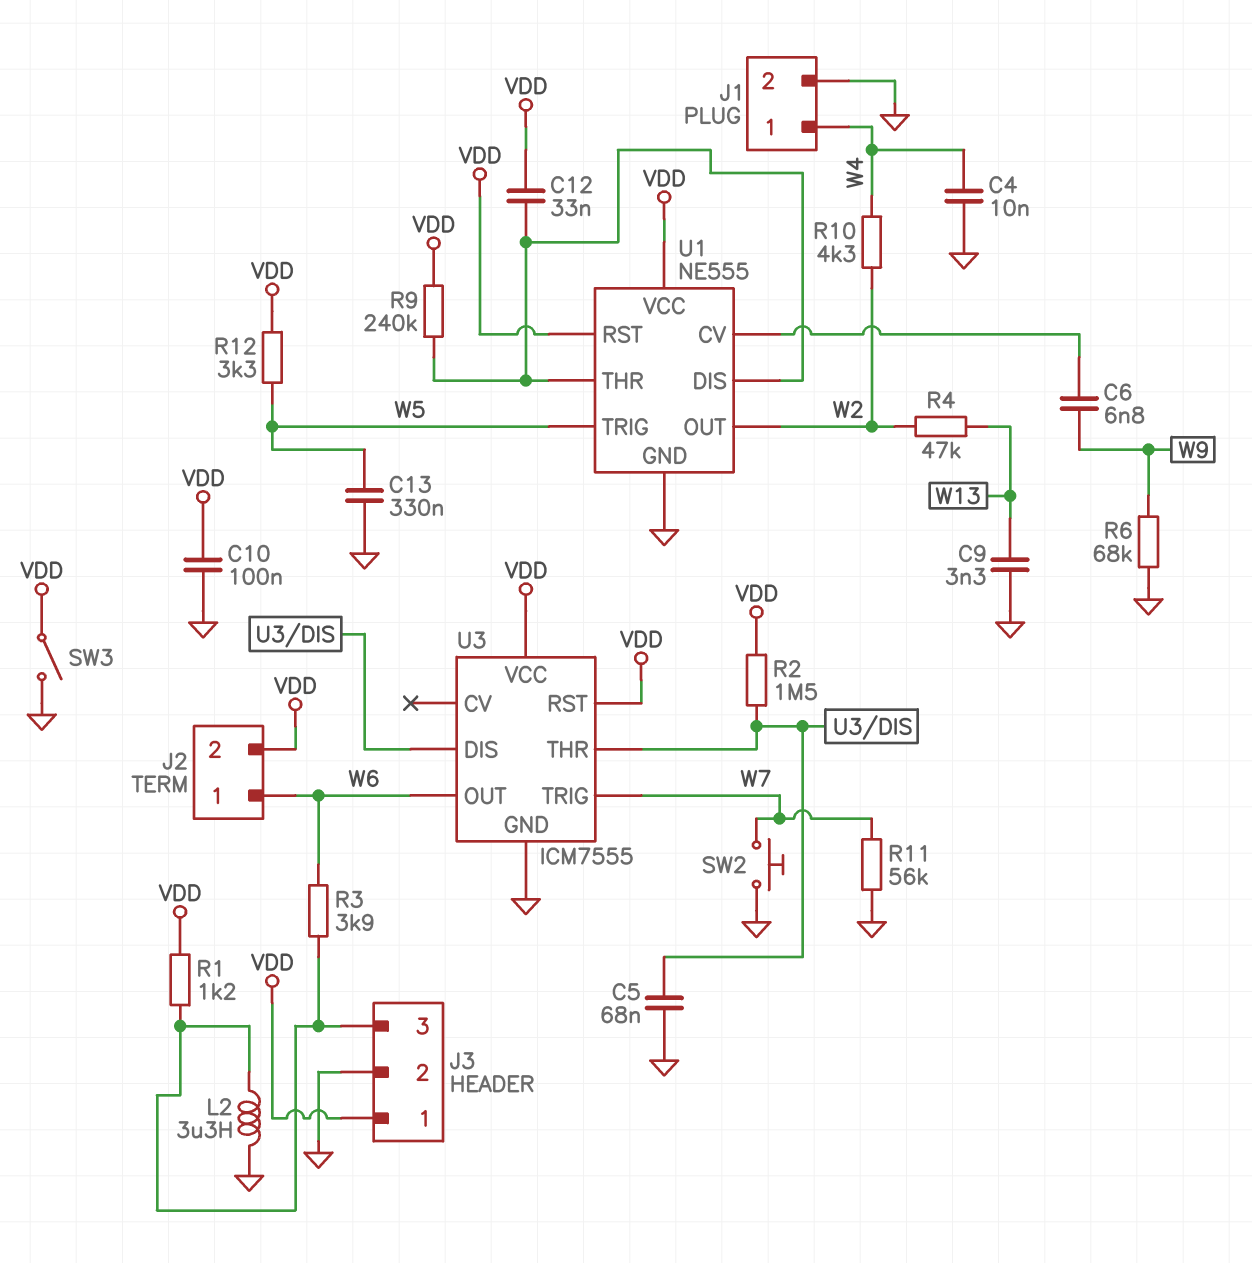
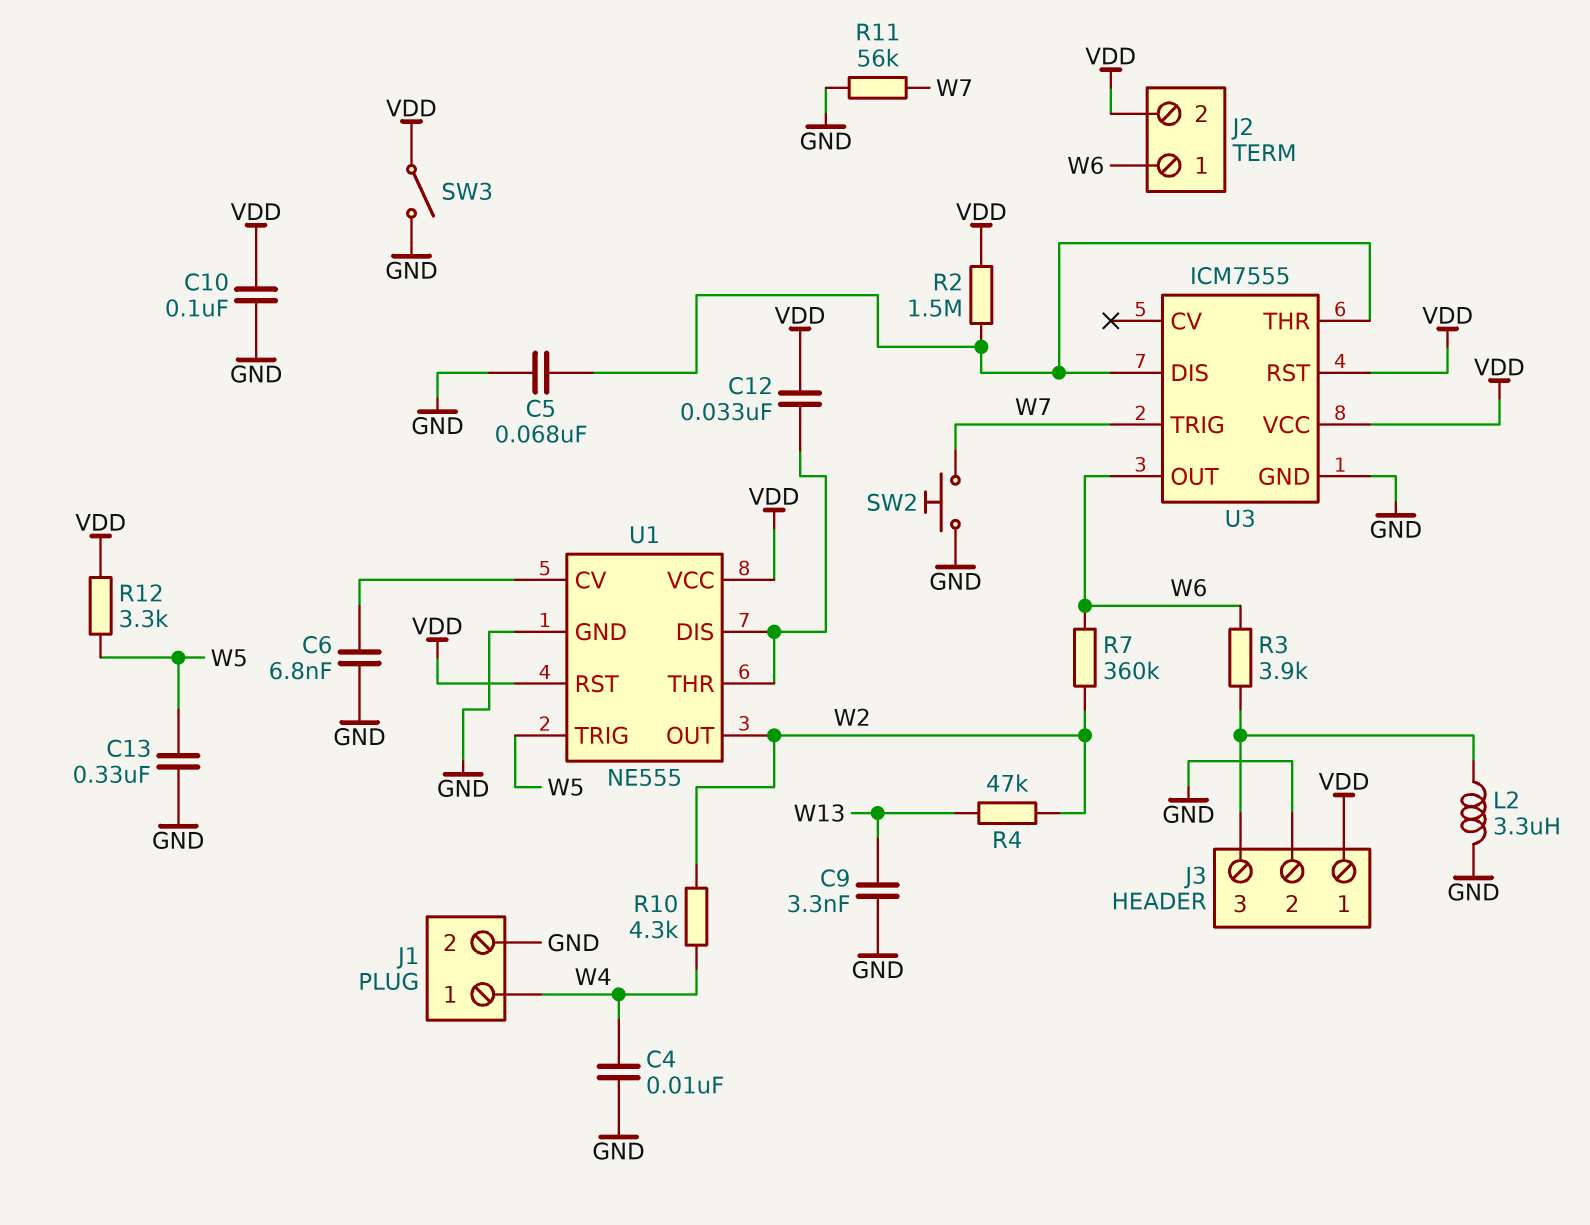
C6: 6.8nF (U1/CV, W9) -> 6.8nF (GND, U1/CV)
R1: 1.2k (J3/3, VDD) -> none
R6: 68k (GND, W9) -> none
R7: none -> 360k (W2, W6)
R9: 240k (U1/DIS, VDD) -> none

